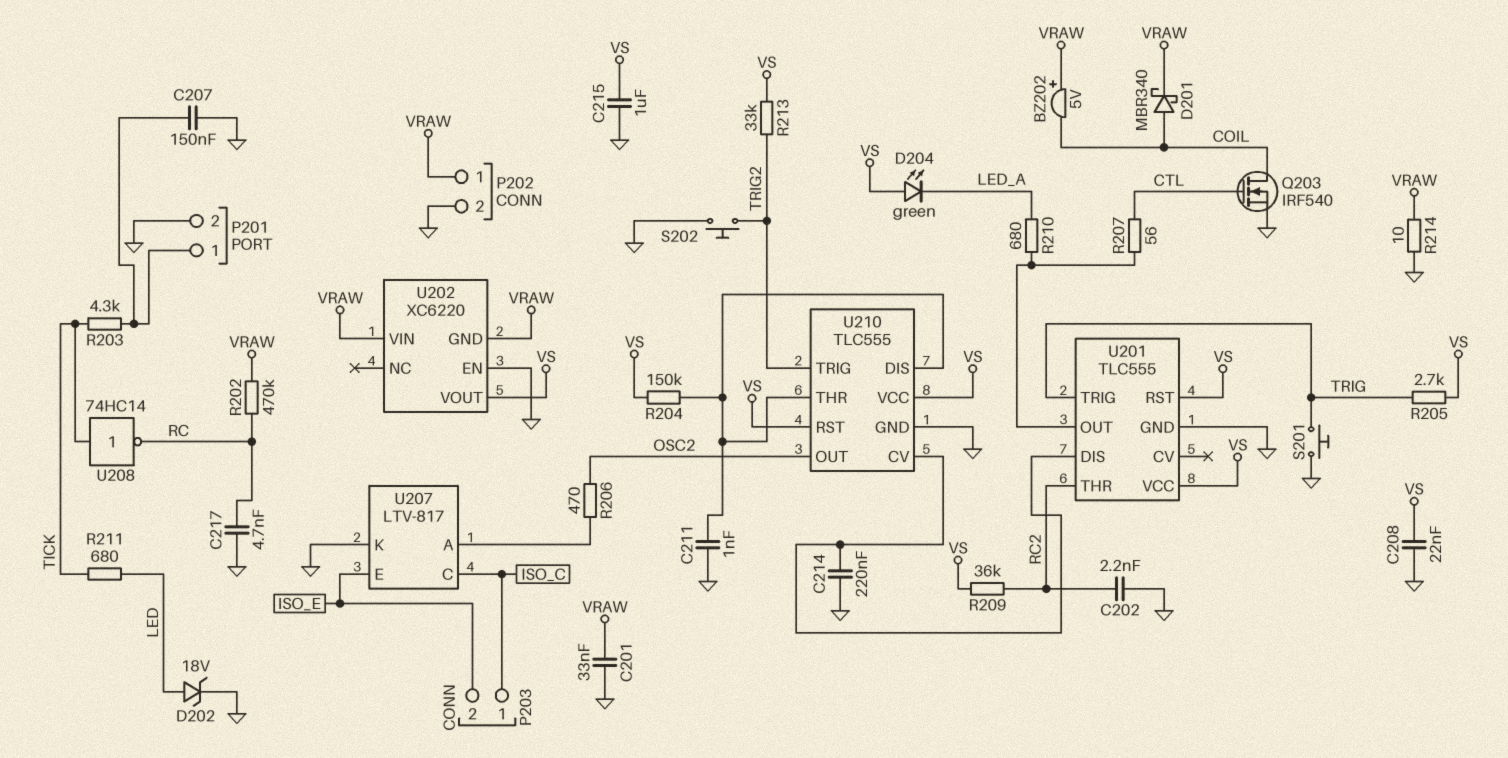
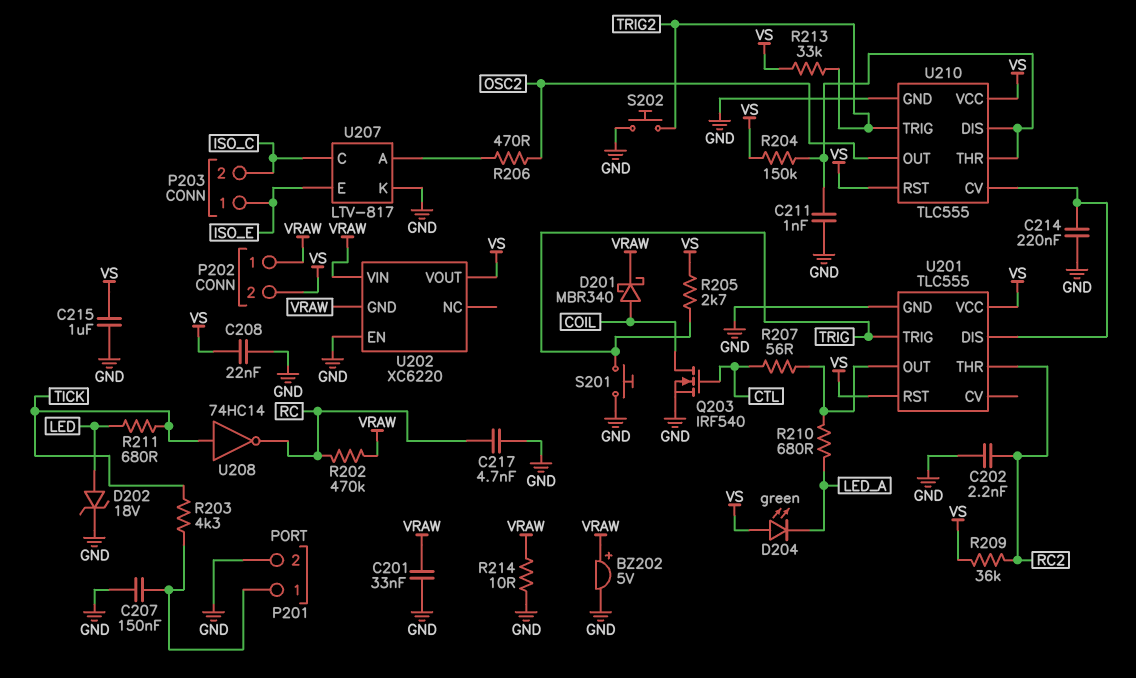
BZ202: buzzer 5V (plus VRAW, minus COIL) -> buzzer 5V (plus VRAW, minus GND)
P202 pin 2: GND -> VS
P203 pin 1: ISO_C -> ISO_E
P203 pin 2: ISO_E -> ISO_C

